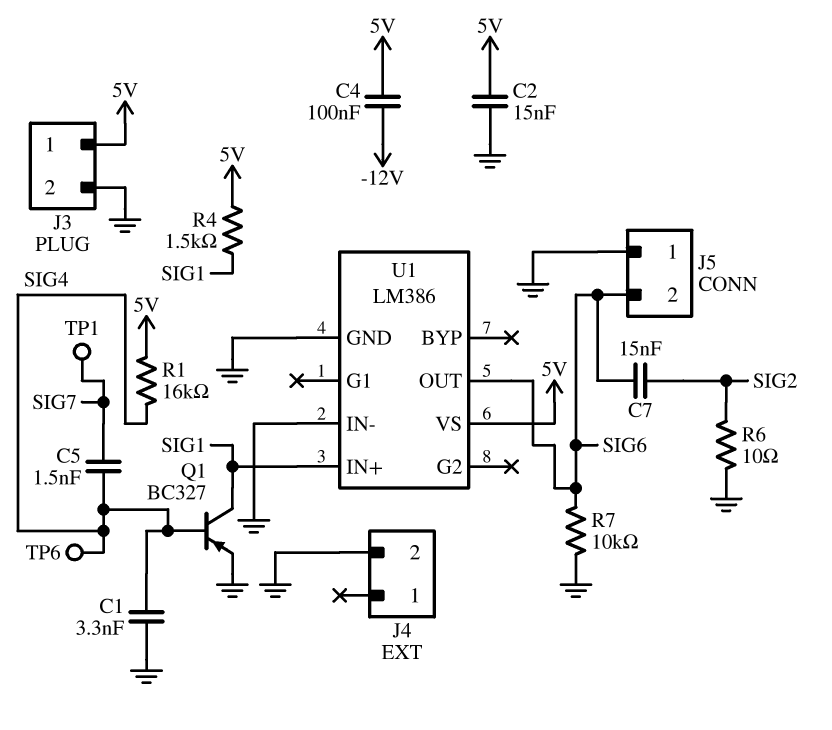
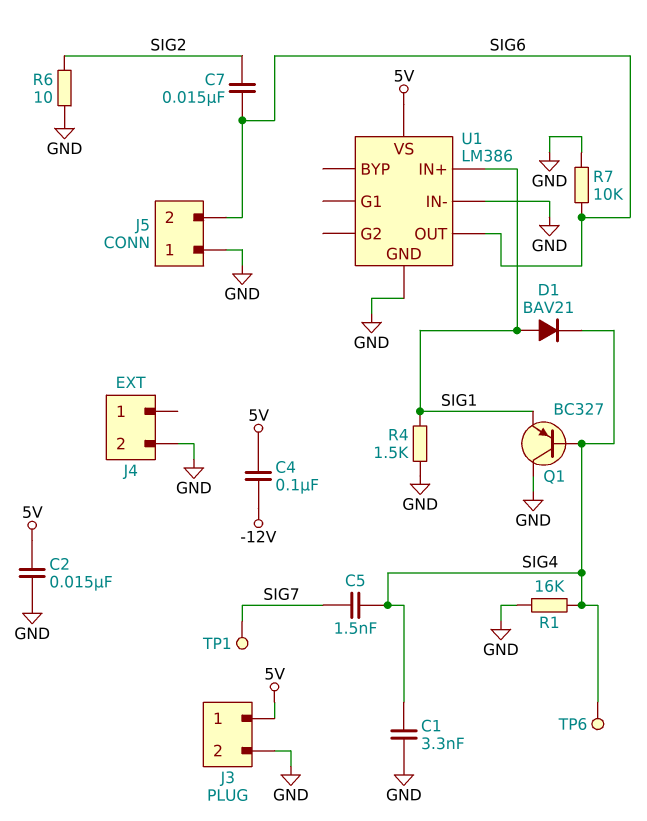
D1: none -> diode BAV21 (A SIG1, K SIG4)
Q1: PNP BC327 (B SIG4, C SIG1, E GND) -> PNP BC327 (B SIG4, C GND, E SIG1)
R1: 16k (5V, SIG4) -> 16k (GND, SIG4)
R4: 1.5k (5V, SIG1) -> 1.5k (GND, SIG1)

